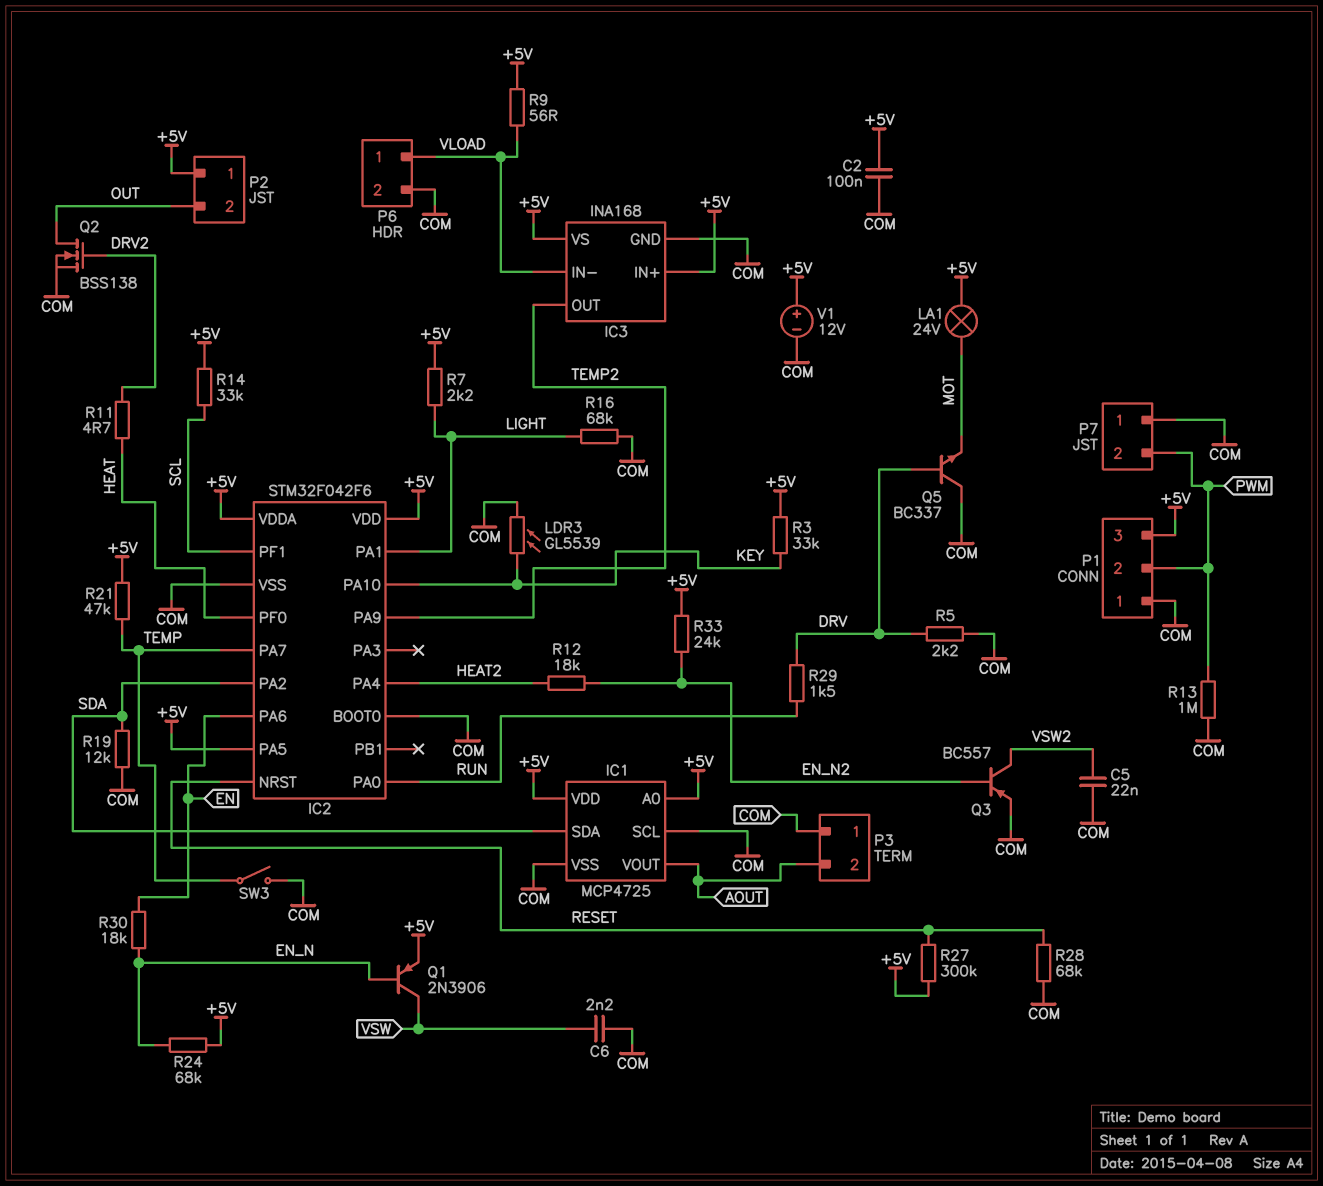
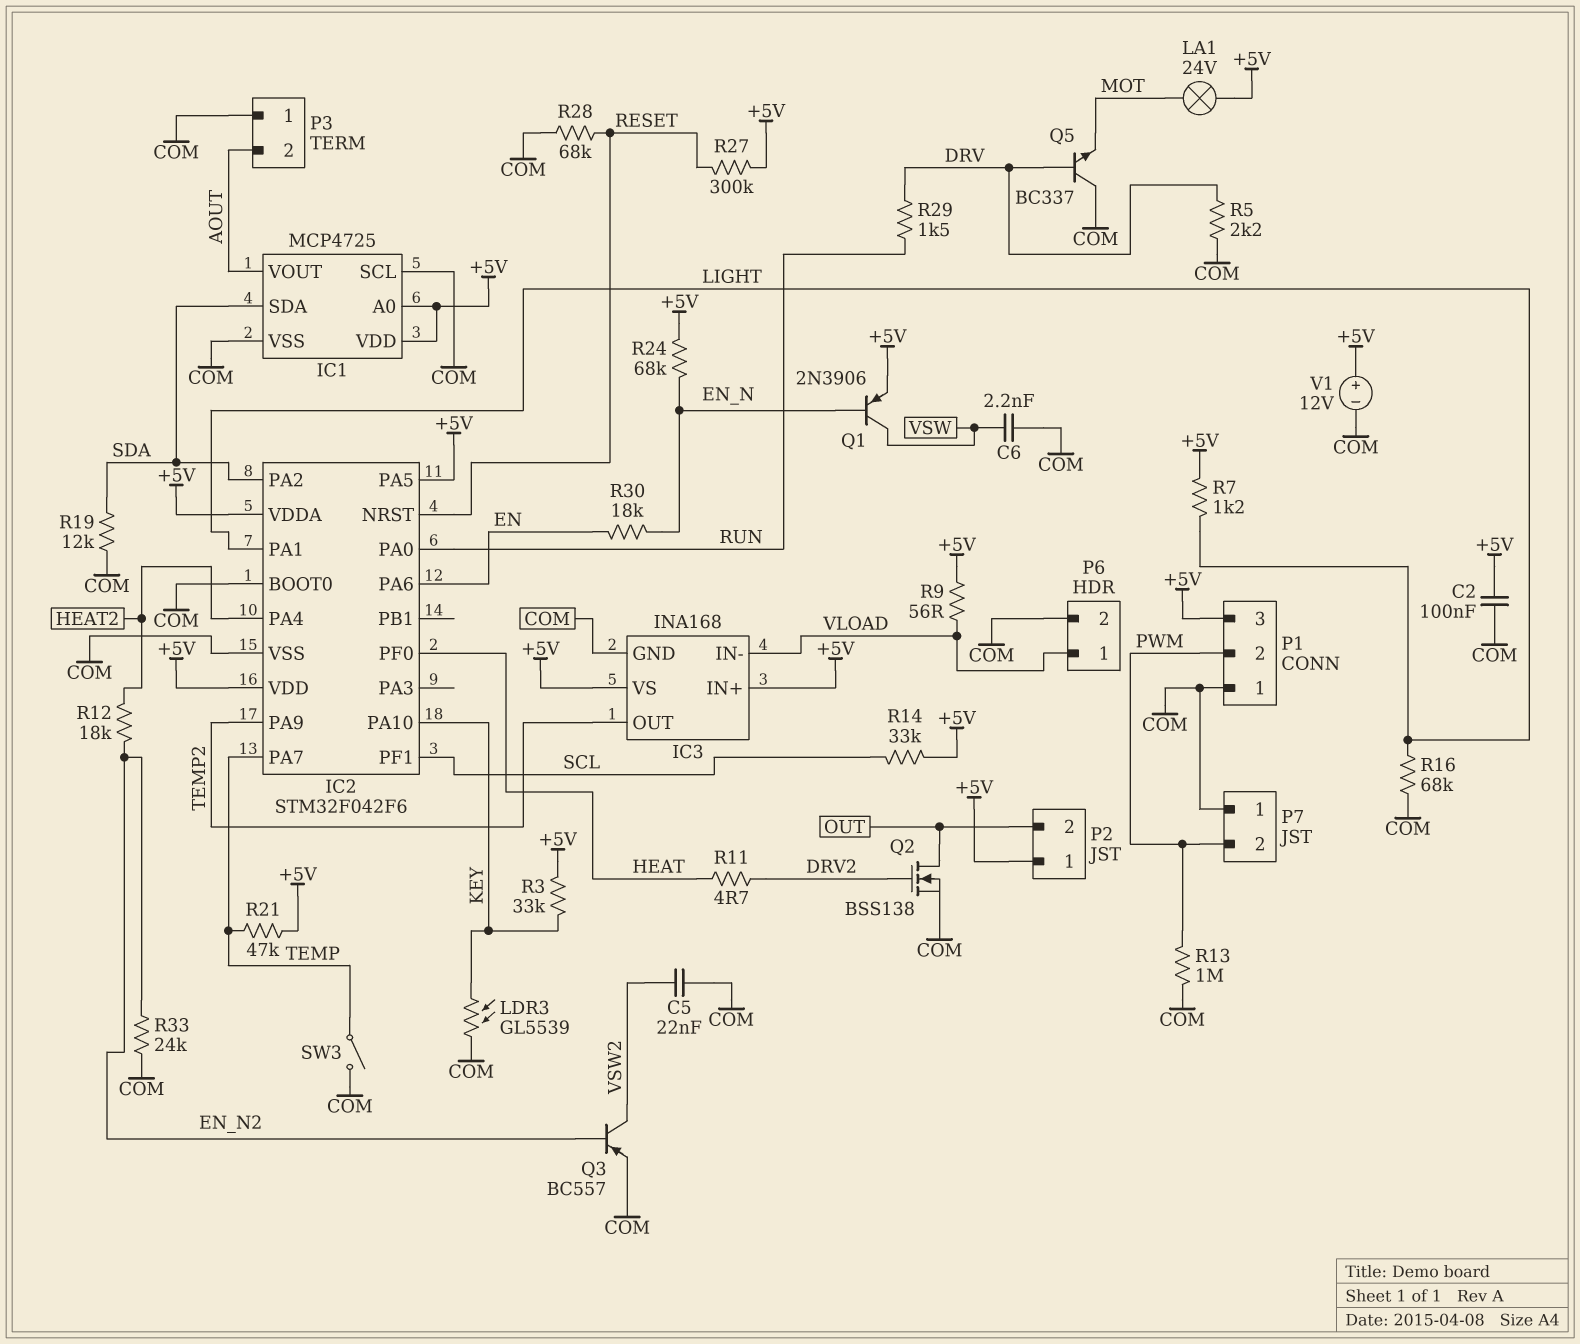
R7: 2.2k (+5V, LIGHT) -> 1.2k (+5V, LIGHT)
R33: 24k (+5V, EN_N2) -> 24k (COM, EN_N2)

